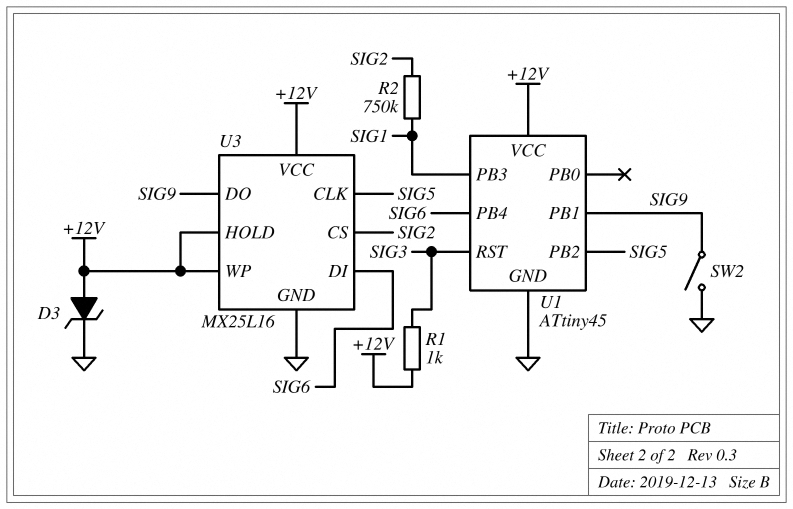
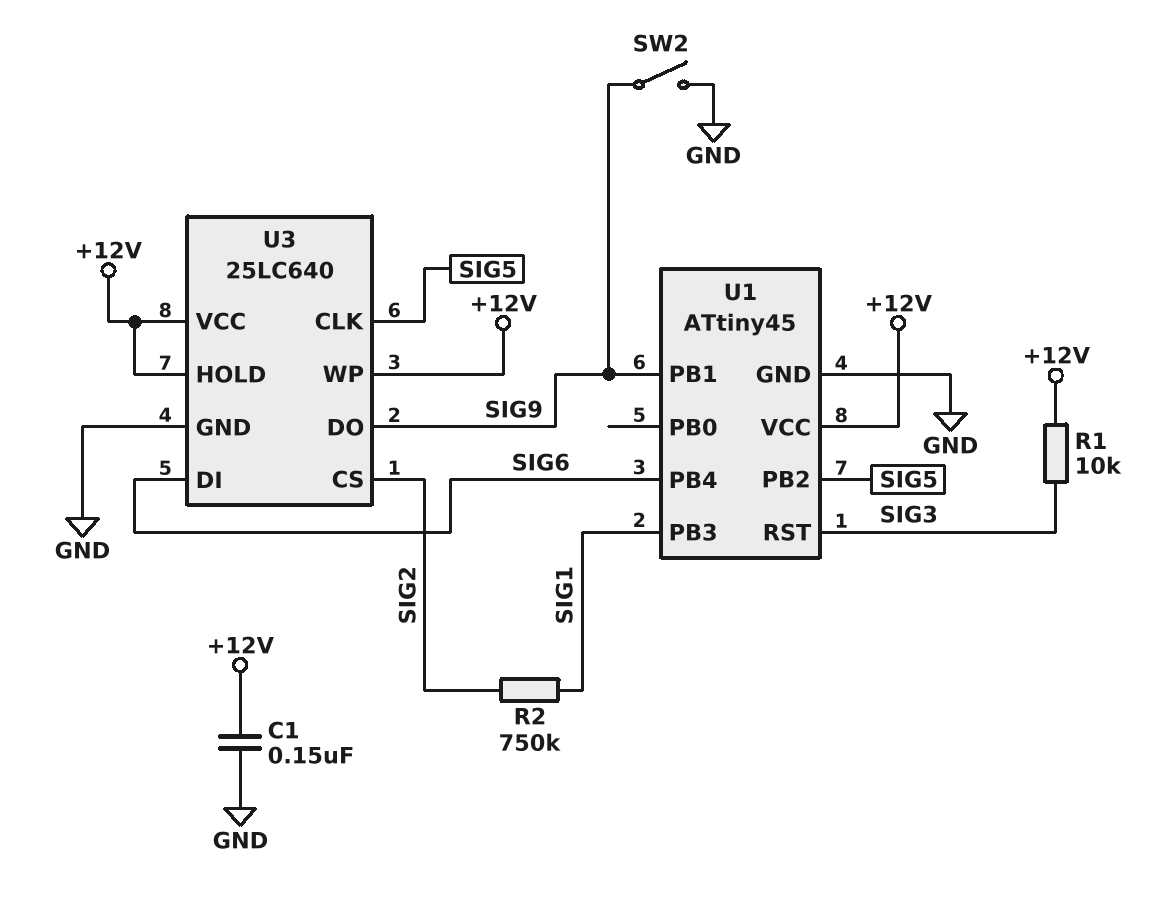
C1: none -> 150nF (+12V, GND)
D3: zener (A +12V, K GND) -> none
R1: 1k (+12V, SIG3) -> 10k (+12V, SIG3)
U3: MX25L16 -> 25LC640

